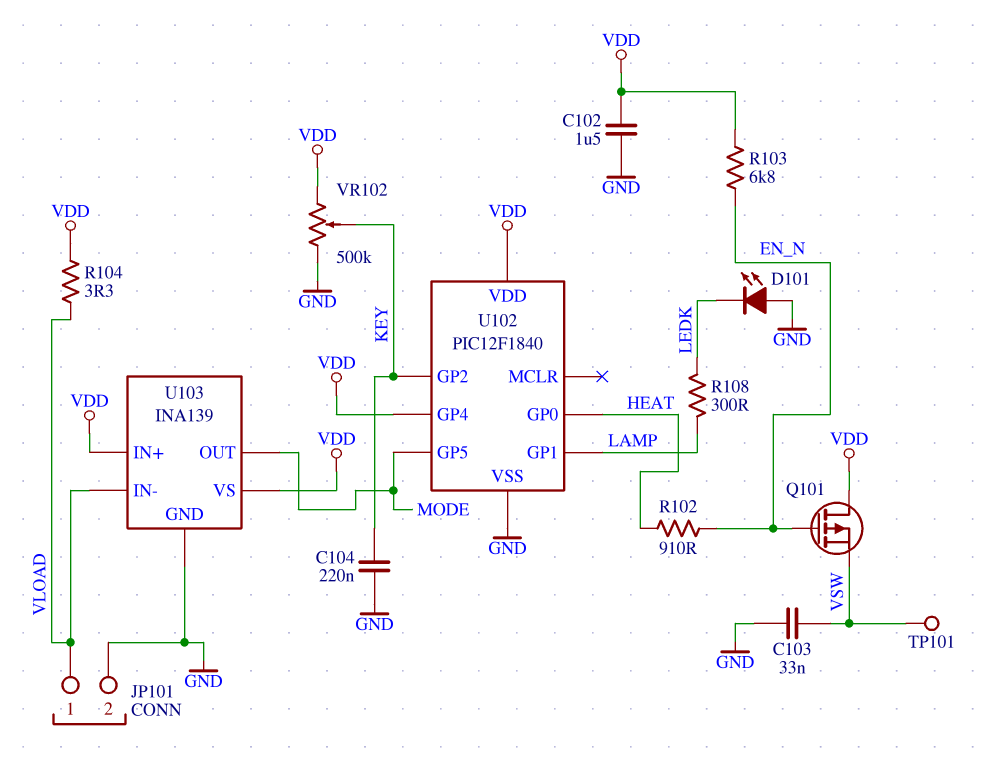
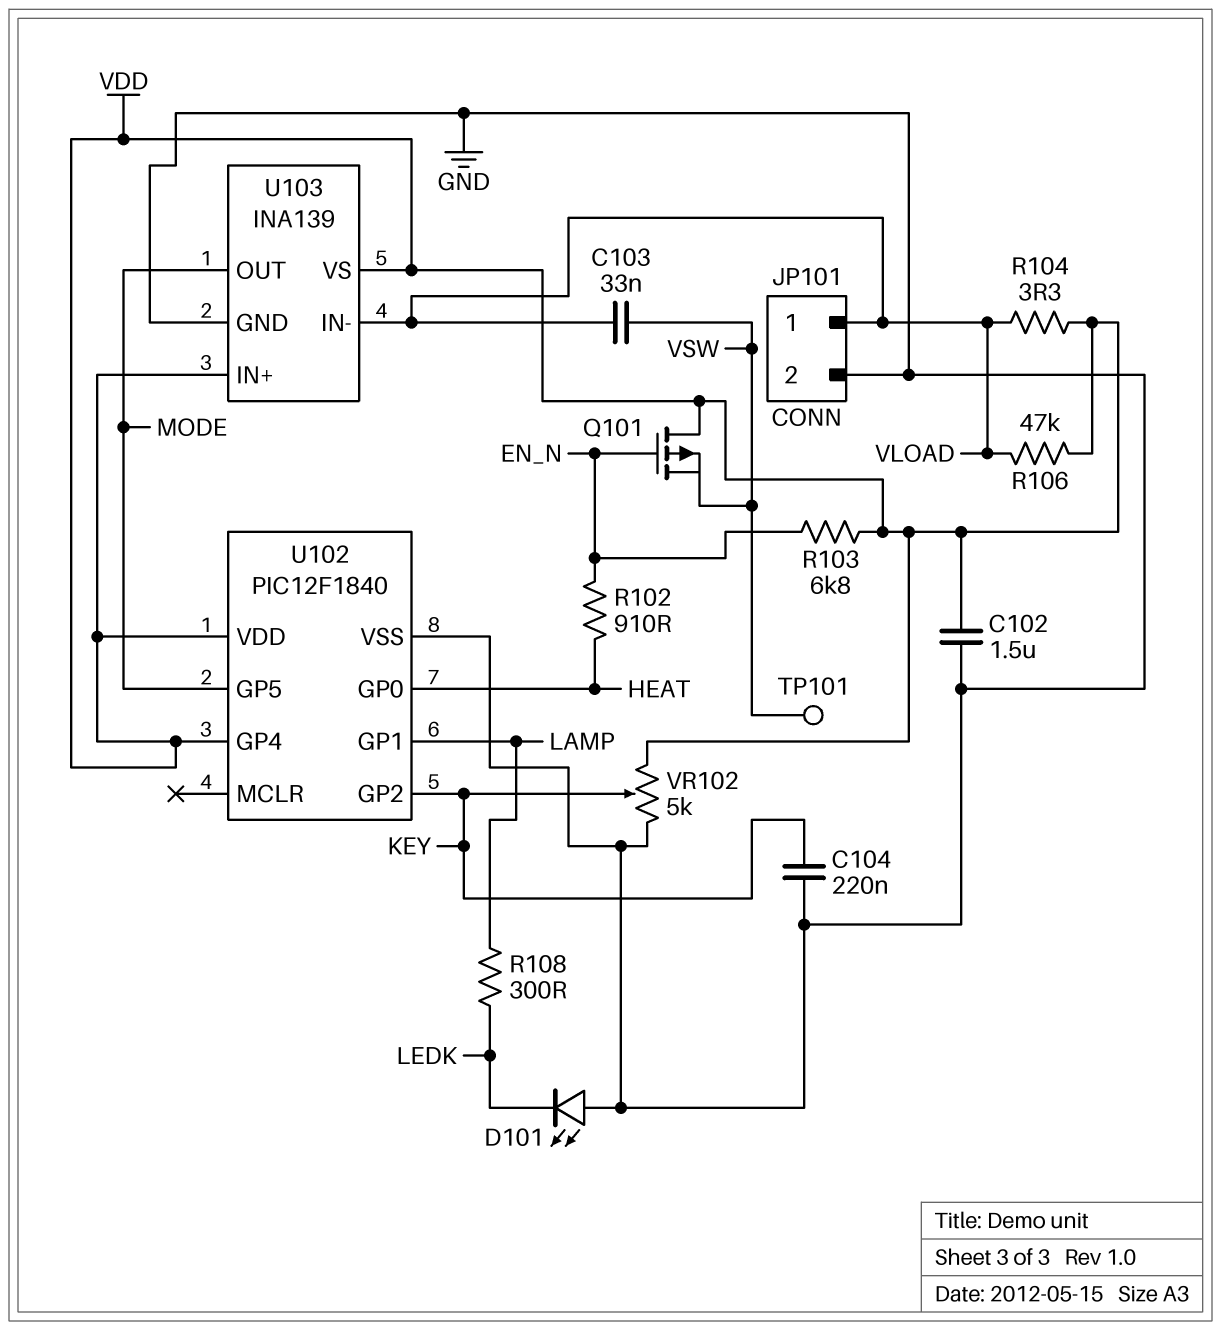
C103: 33nF (GND, VSW) -> 33nF (VLOAD, VSW)
R106: none -> 47k (VDD, VLOAD)
VR102: 500k (GND, VDD, wiper KEY) -> 5k (GND, VDD, wiper KEY)

